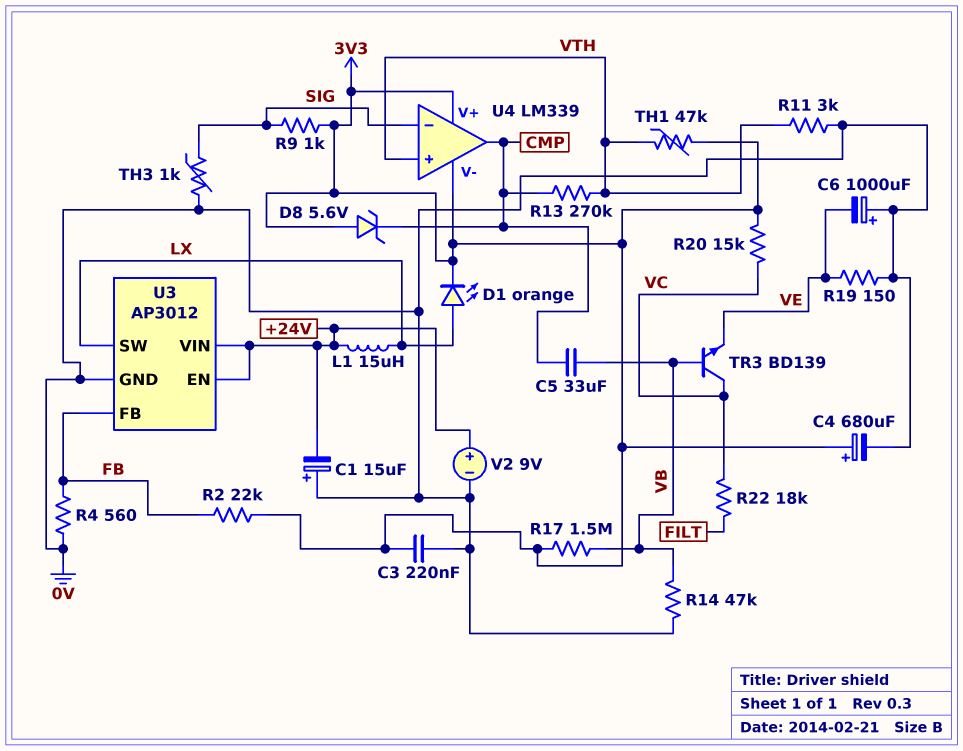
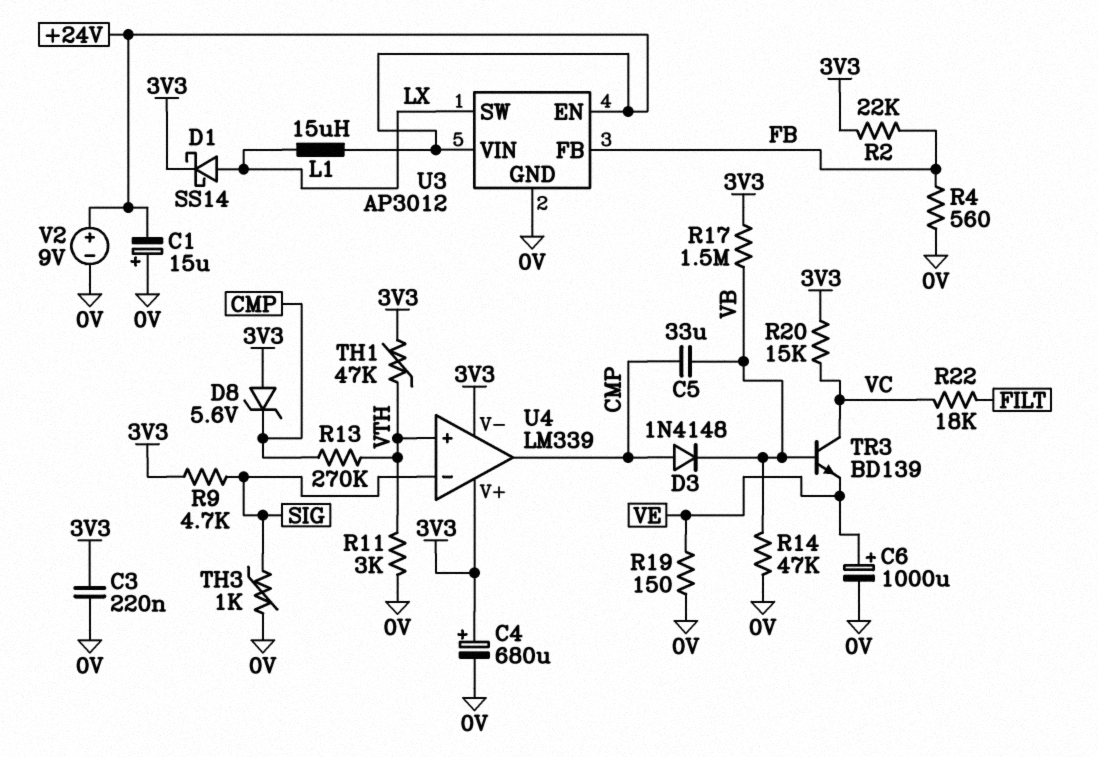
C6: 1000uF (plus 0V, minus VE) -> 1000uF (plus VE, minus 0V)
D1: LED orange (A LX, K 3V3) -> schottky SS14 (A LX, K 3V3)
D3: none -> diode 1N4148 (A CMP, K VB)
R9: 1k (3V3, SIG) -> 4.7k (3V3, SIG)

